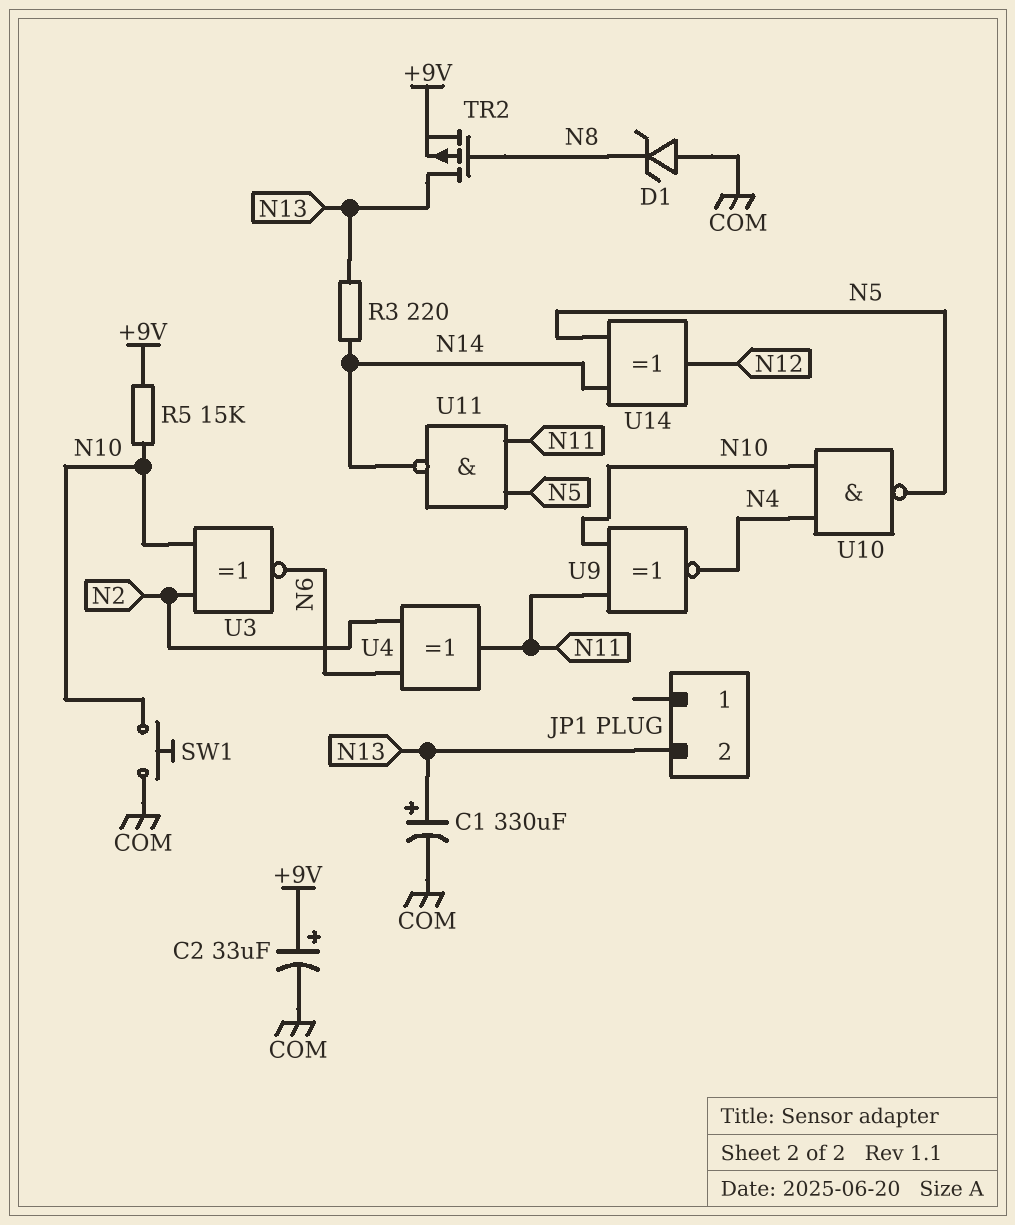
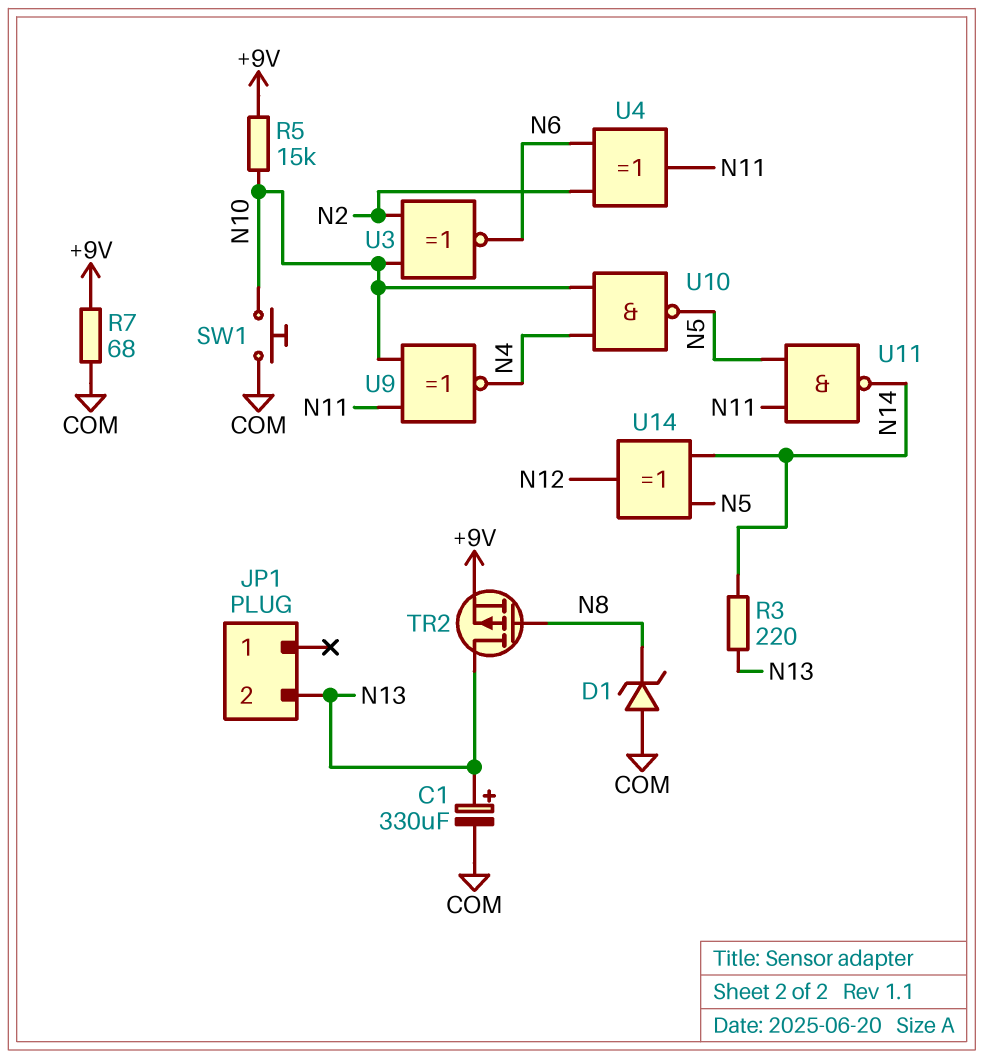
C2: 33uF (plus +9V, minus COM) -> none
R7: none -> 68 (+9V, COM)

